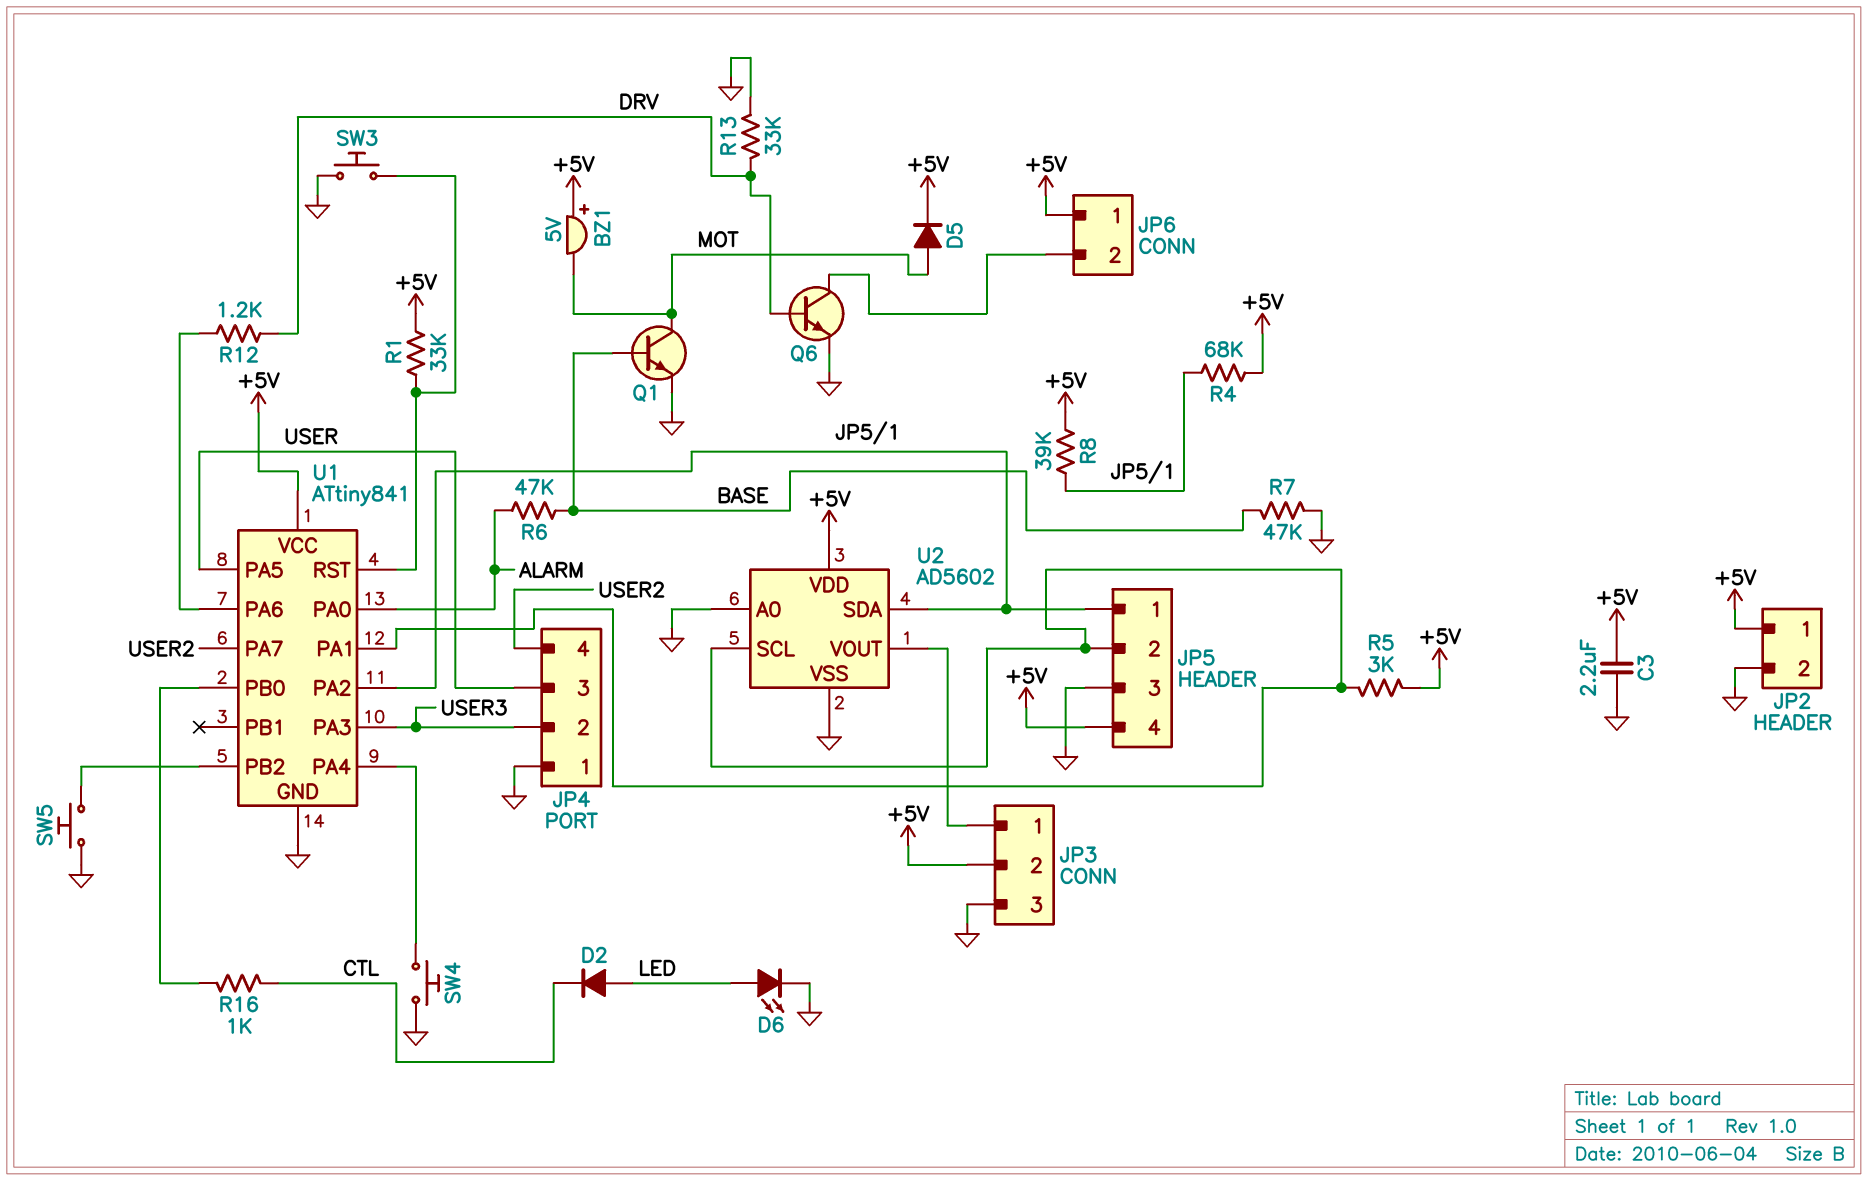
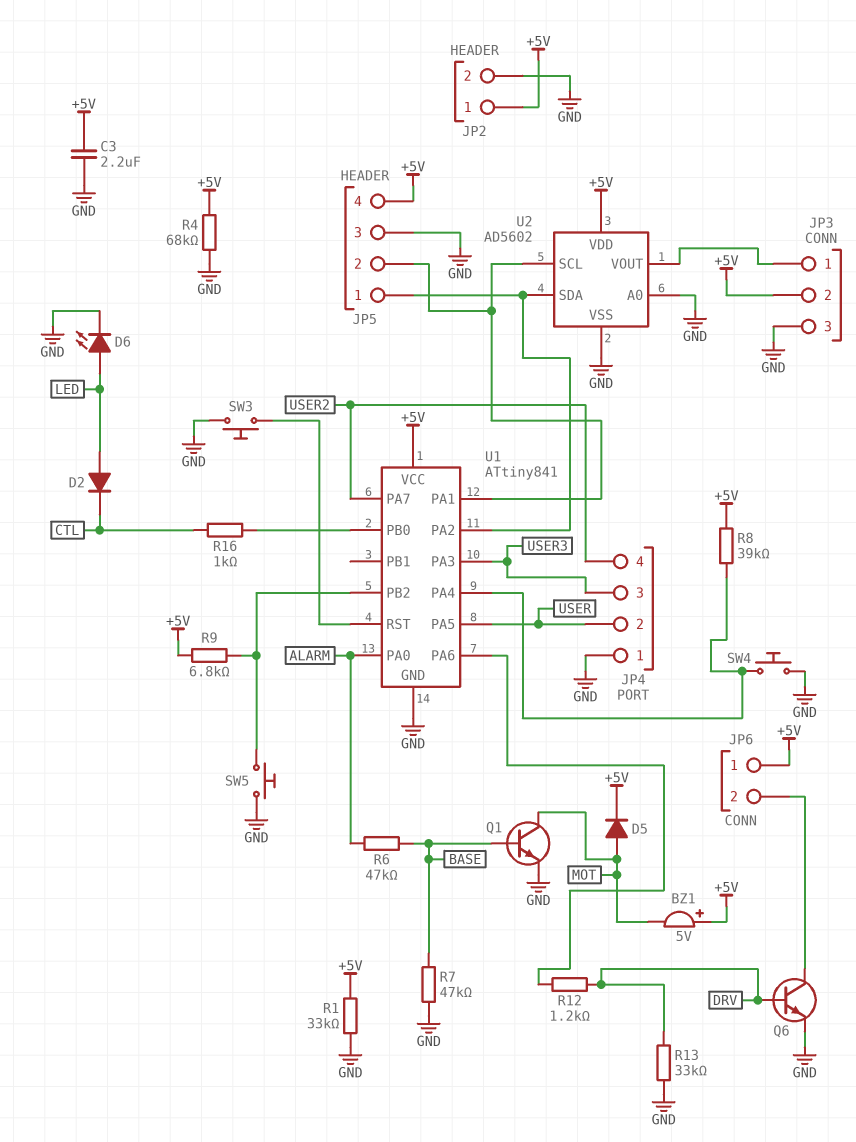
JP4 pin 2: USER3 -> USER
JP4 pin 3: USER -> USER3
R1: 33k (+5V, U1/RST) -> 33k (+5V, GND)
R4: 68k (+5V, JP5/1) -> 68k (+5V, GND)
R5: 3k (+5V, JP5/2) -> none
R8: 39k (+5V, JP5/1) -> 39k (+5V, U1/PA4)
R9: none -> 6.8k (+5V, U1/PB2)

